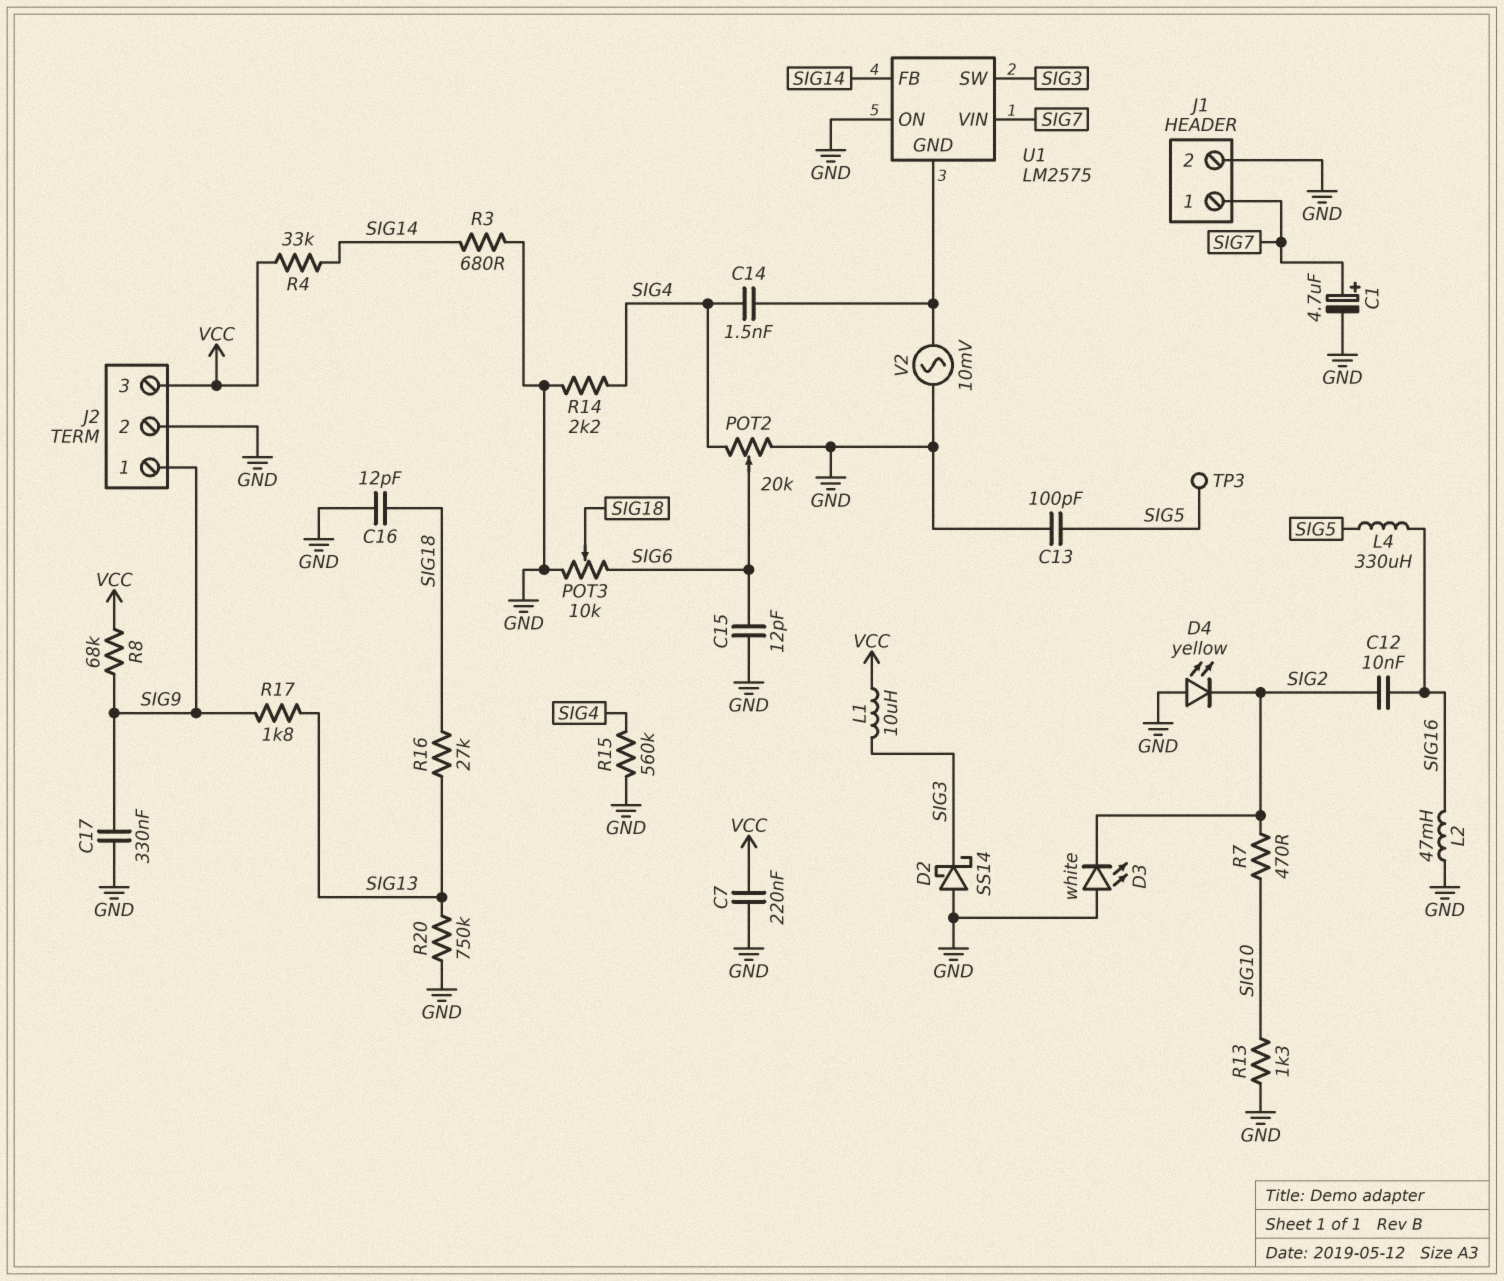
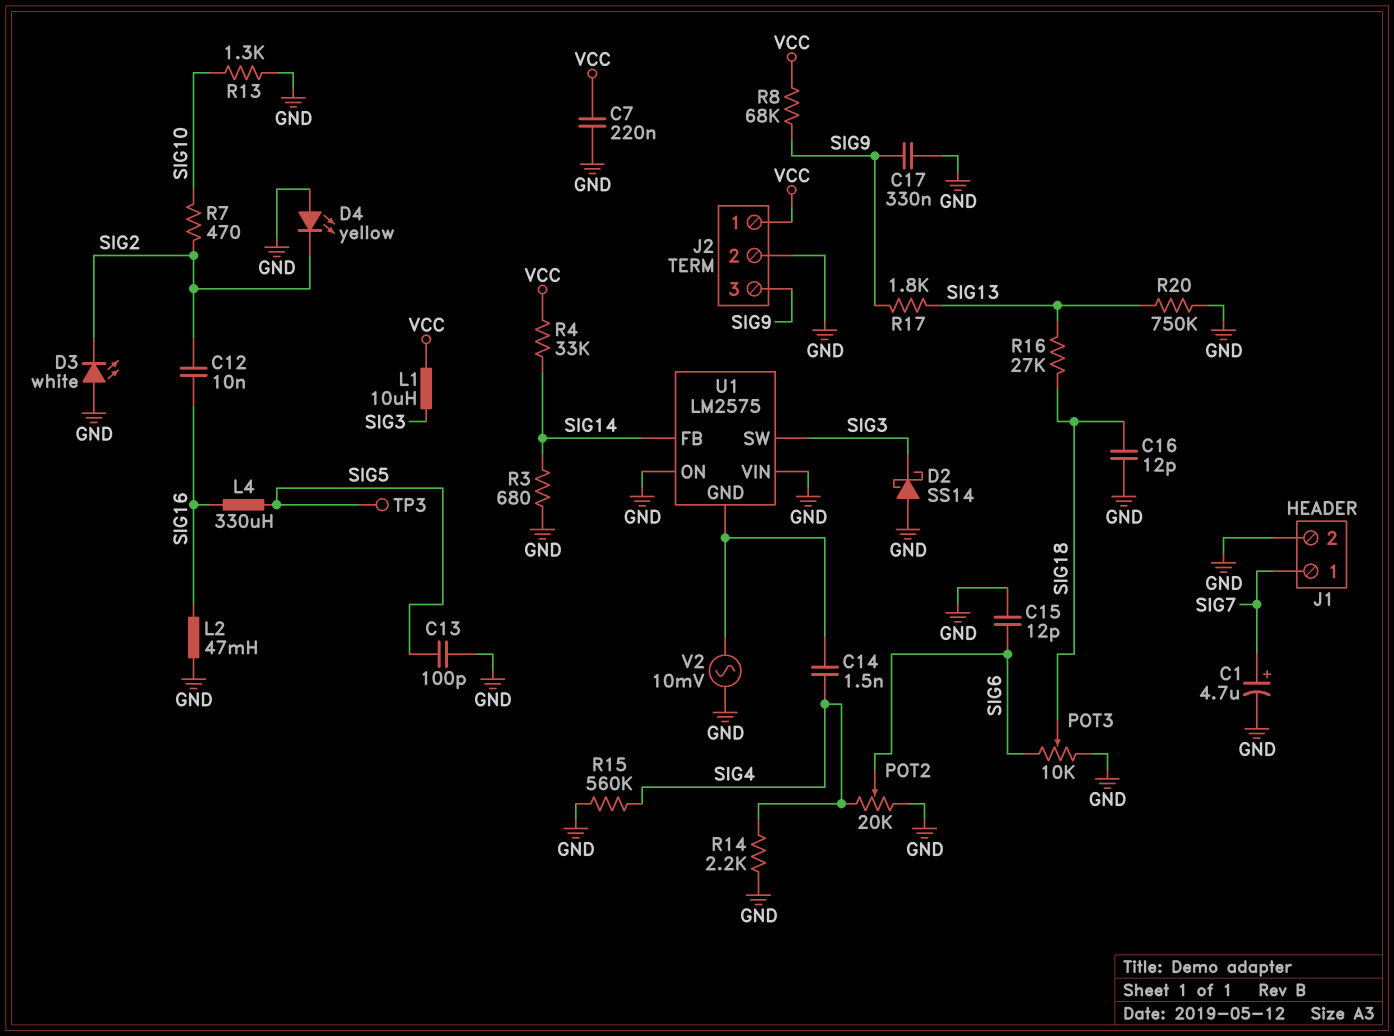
J2 pin 1: SIG9 -> VCC
J2 pin 3: VCC -> SIG9
U1 pin VIN: SIG7 -> GND

